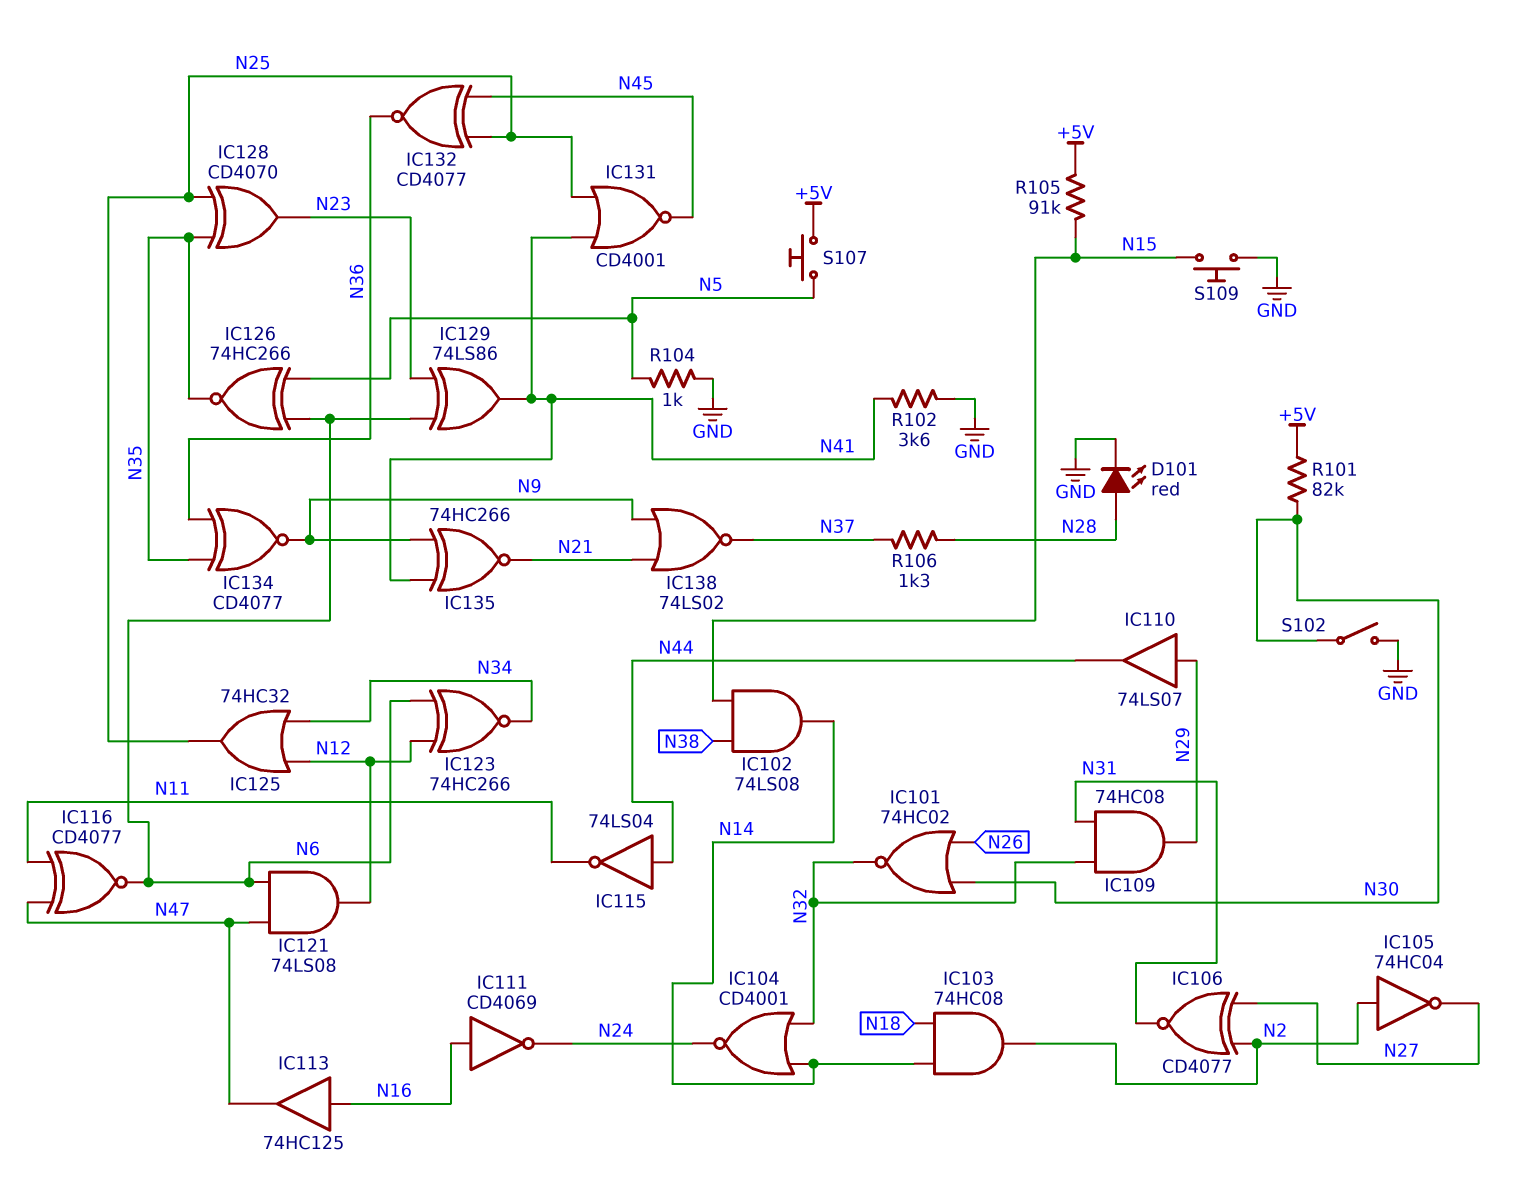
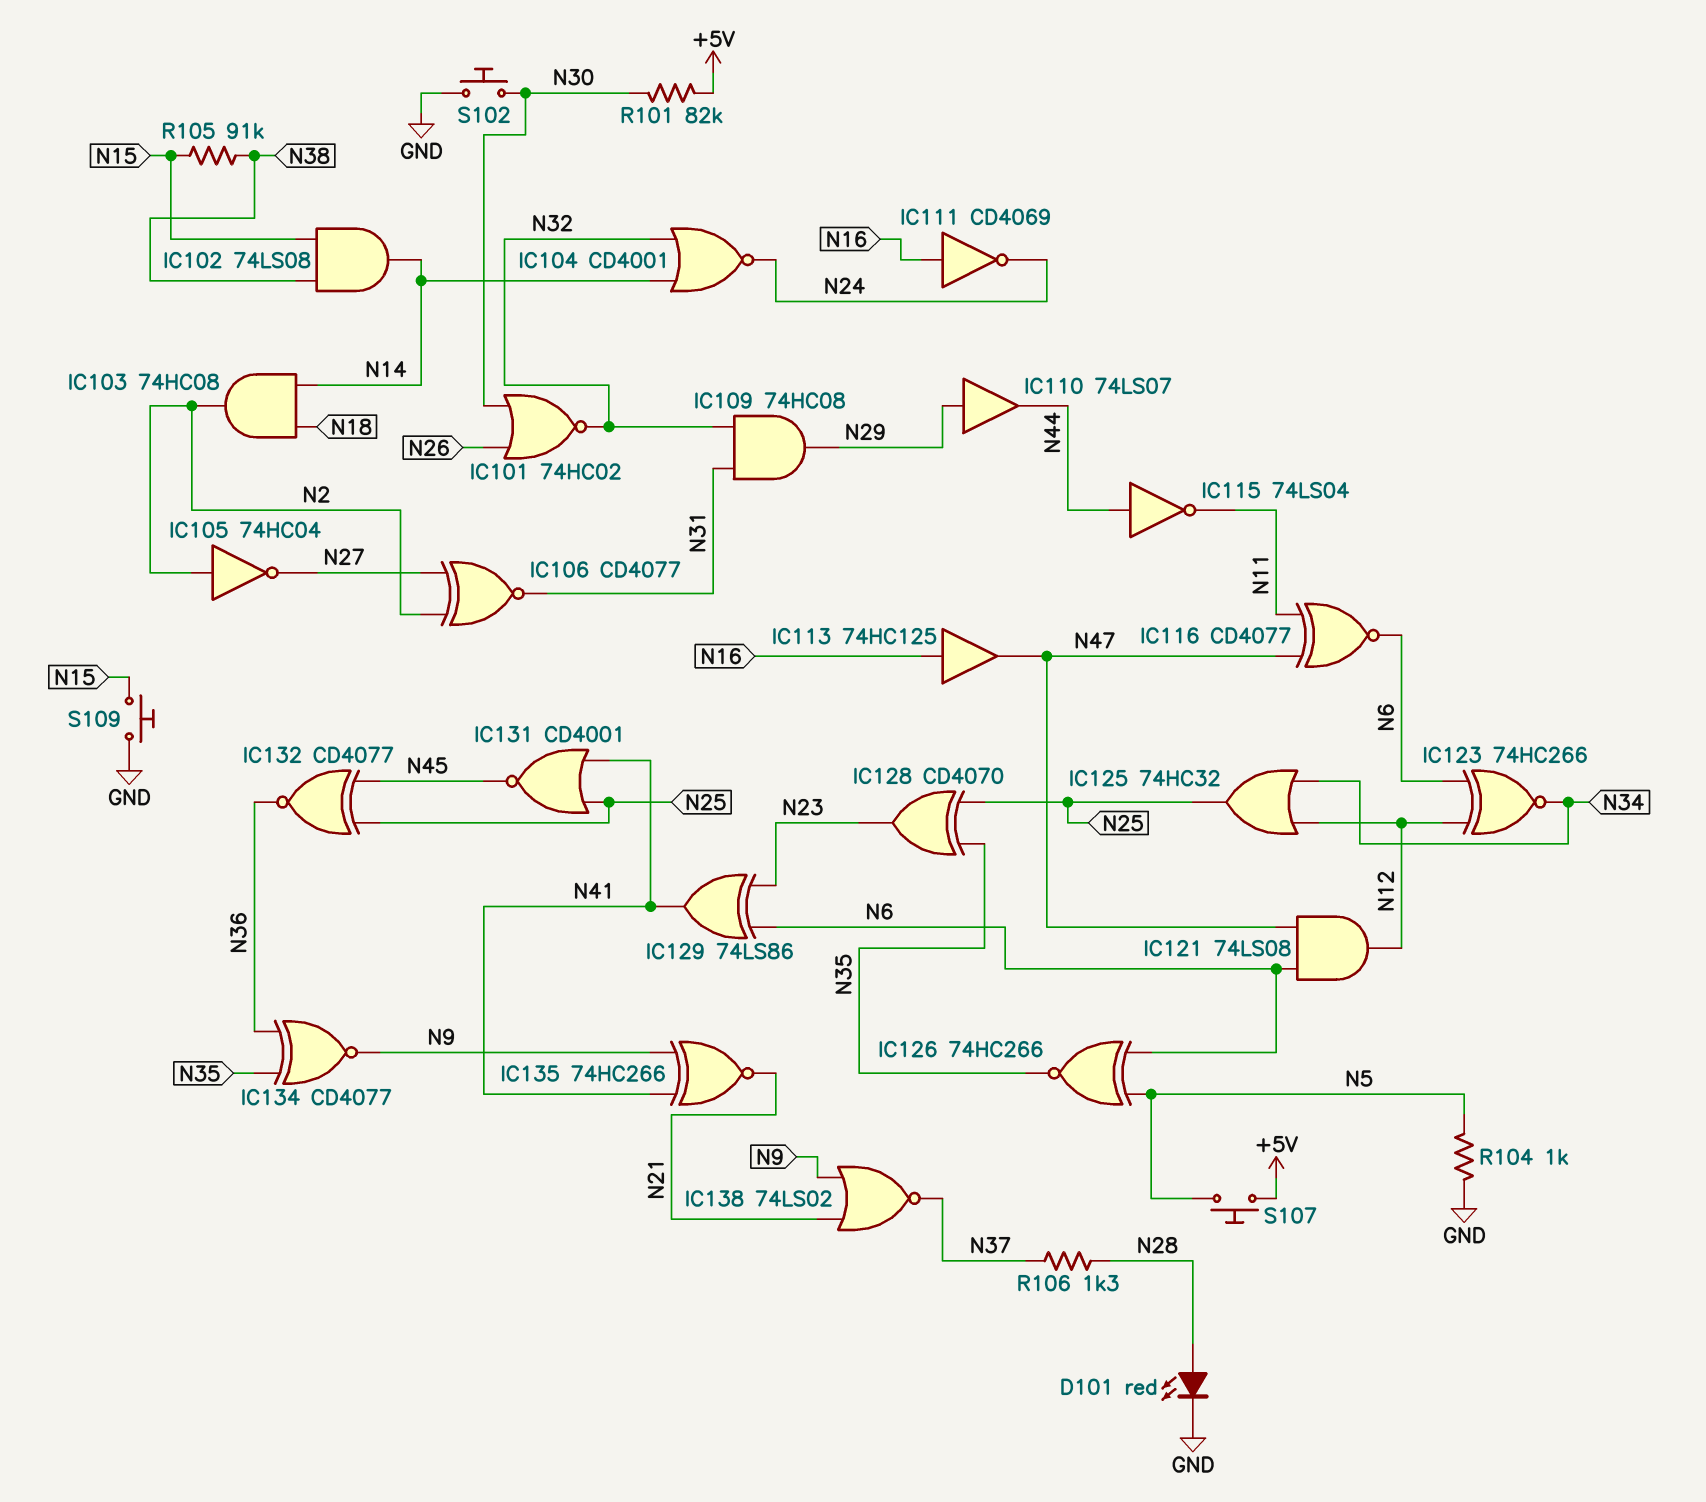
R102: 3.6k (GND, N41) -> none
R105: 91k (+5V, N15) -> 91k (N15, N38)
S102: switch (GND, N30) -> button (GND, N30)

